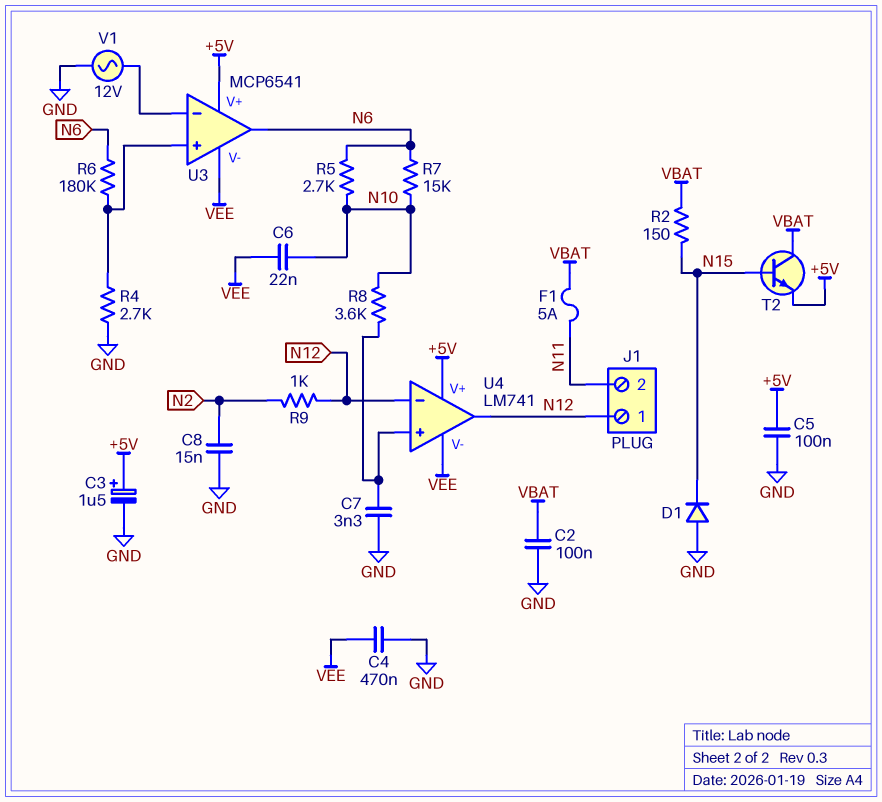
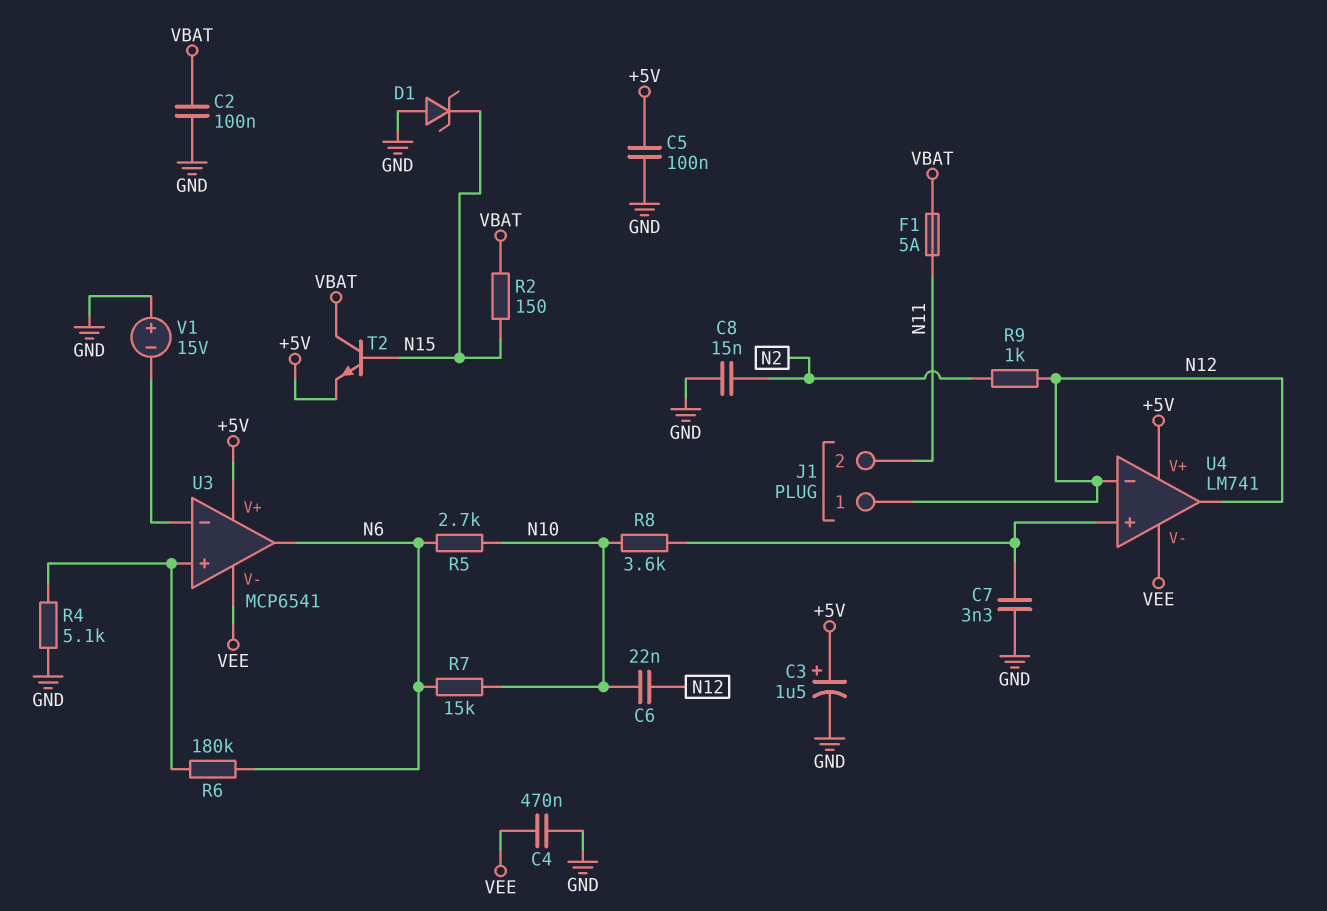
C6: 22nF (N10, VEE) -> 22nF (N10, N12)
D1: diode (A GND, K N15) -> zener (A GND, K N15)
R4: 2.7k (GND, U3/in+) -> 5.1k (GND, U3/in+)
V1: AC 12V (GND, U3/in-) -> 15V (plus GND, minus U3/in-)

